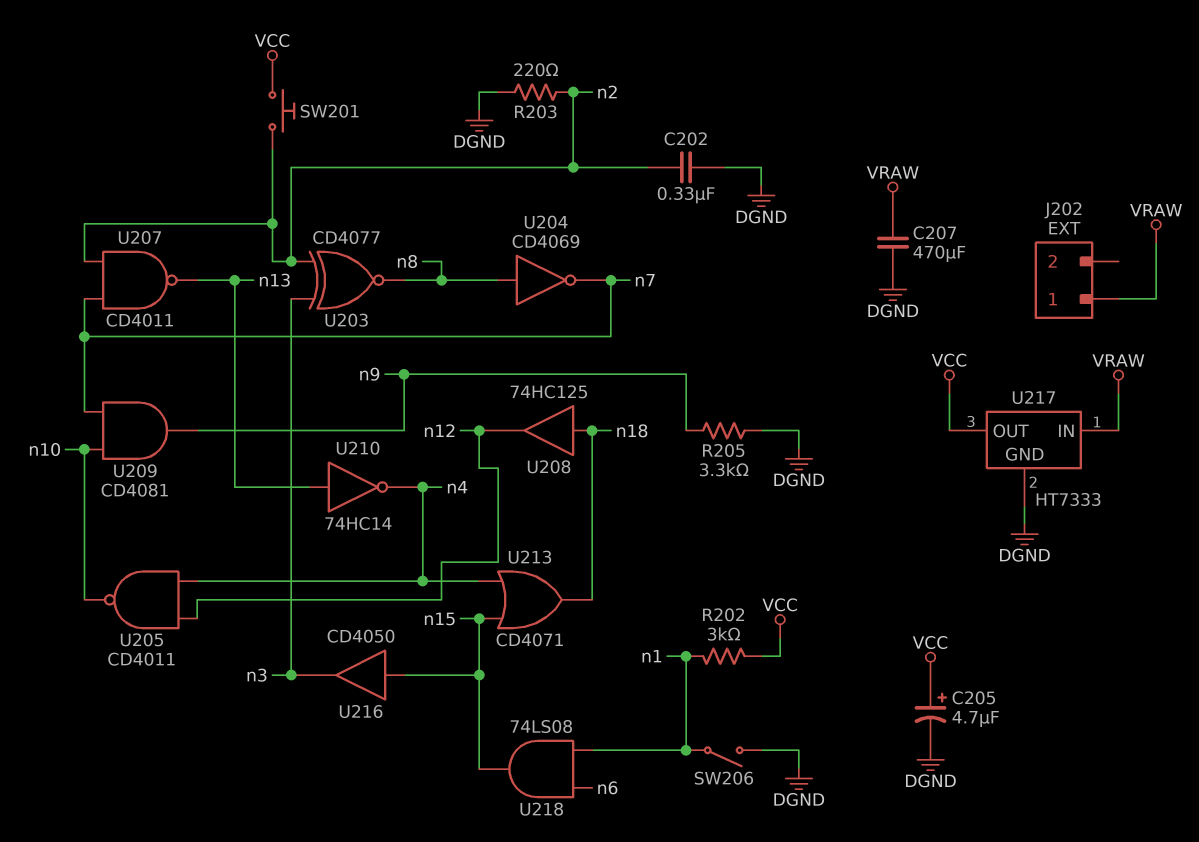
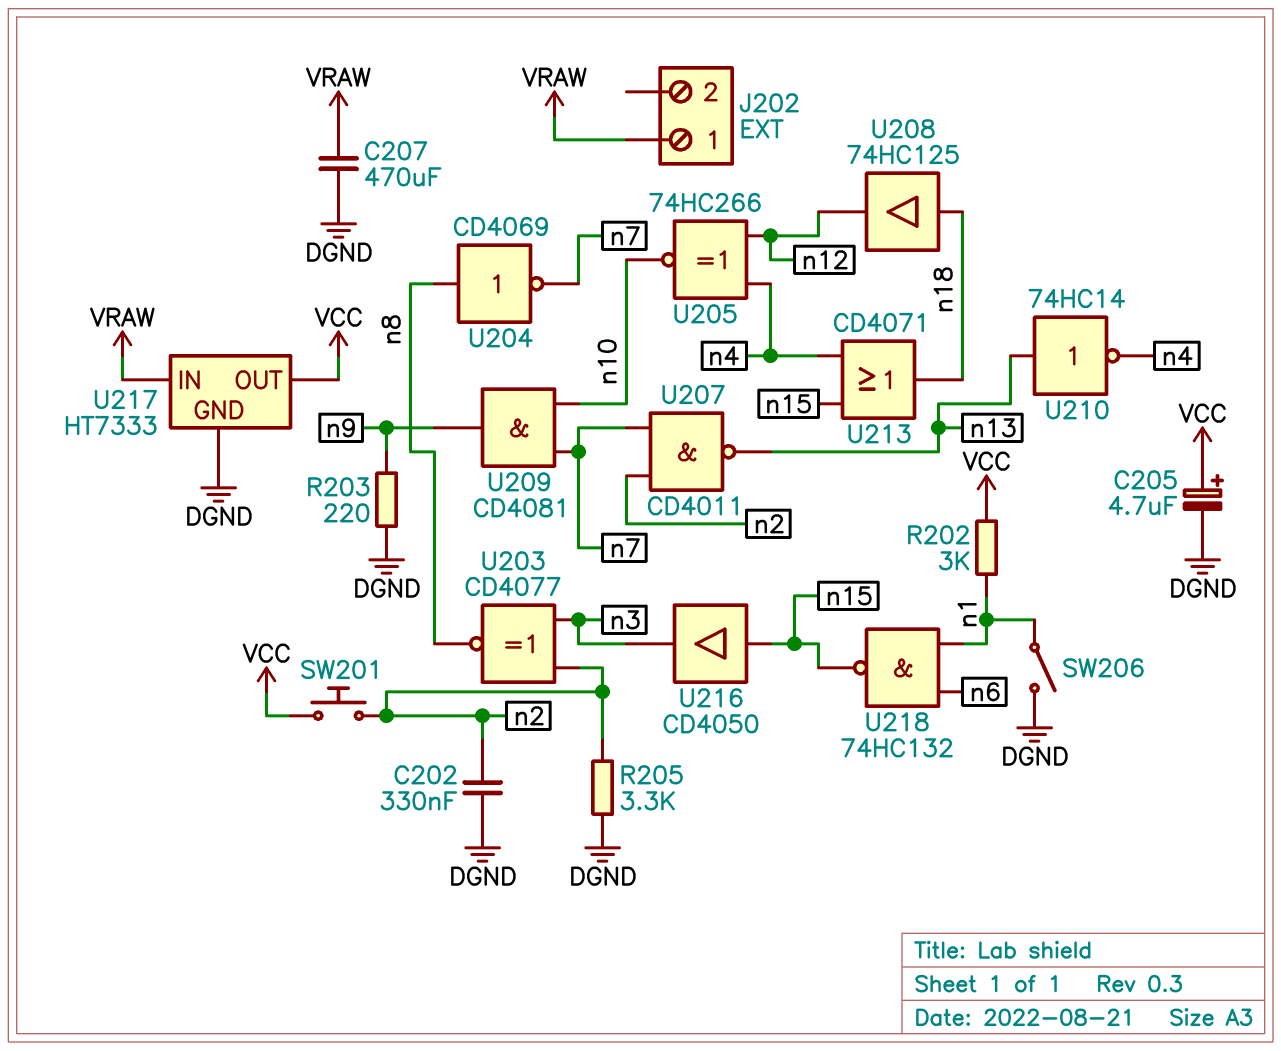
R203: 220 (DGND, n2) -> 220 (DGND, n9)
R205: 3.3k (DGND, n9) -> 3.3k (DGND, n2)
U205: NAND CD4011 (in n4, in n12, out n10) -> XNOR 74HC266 (in n4, in n12, out n10)
U218: AND 74LS08 (in n1, in n6, out n15) -> NAND 74HC132 (in n1, in n6, out n15)

